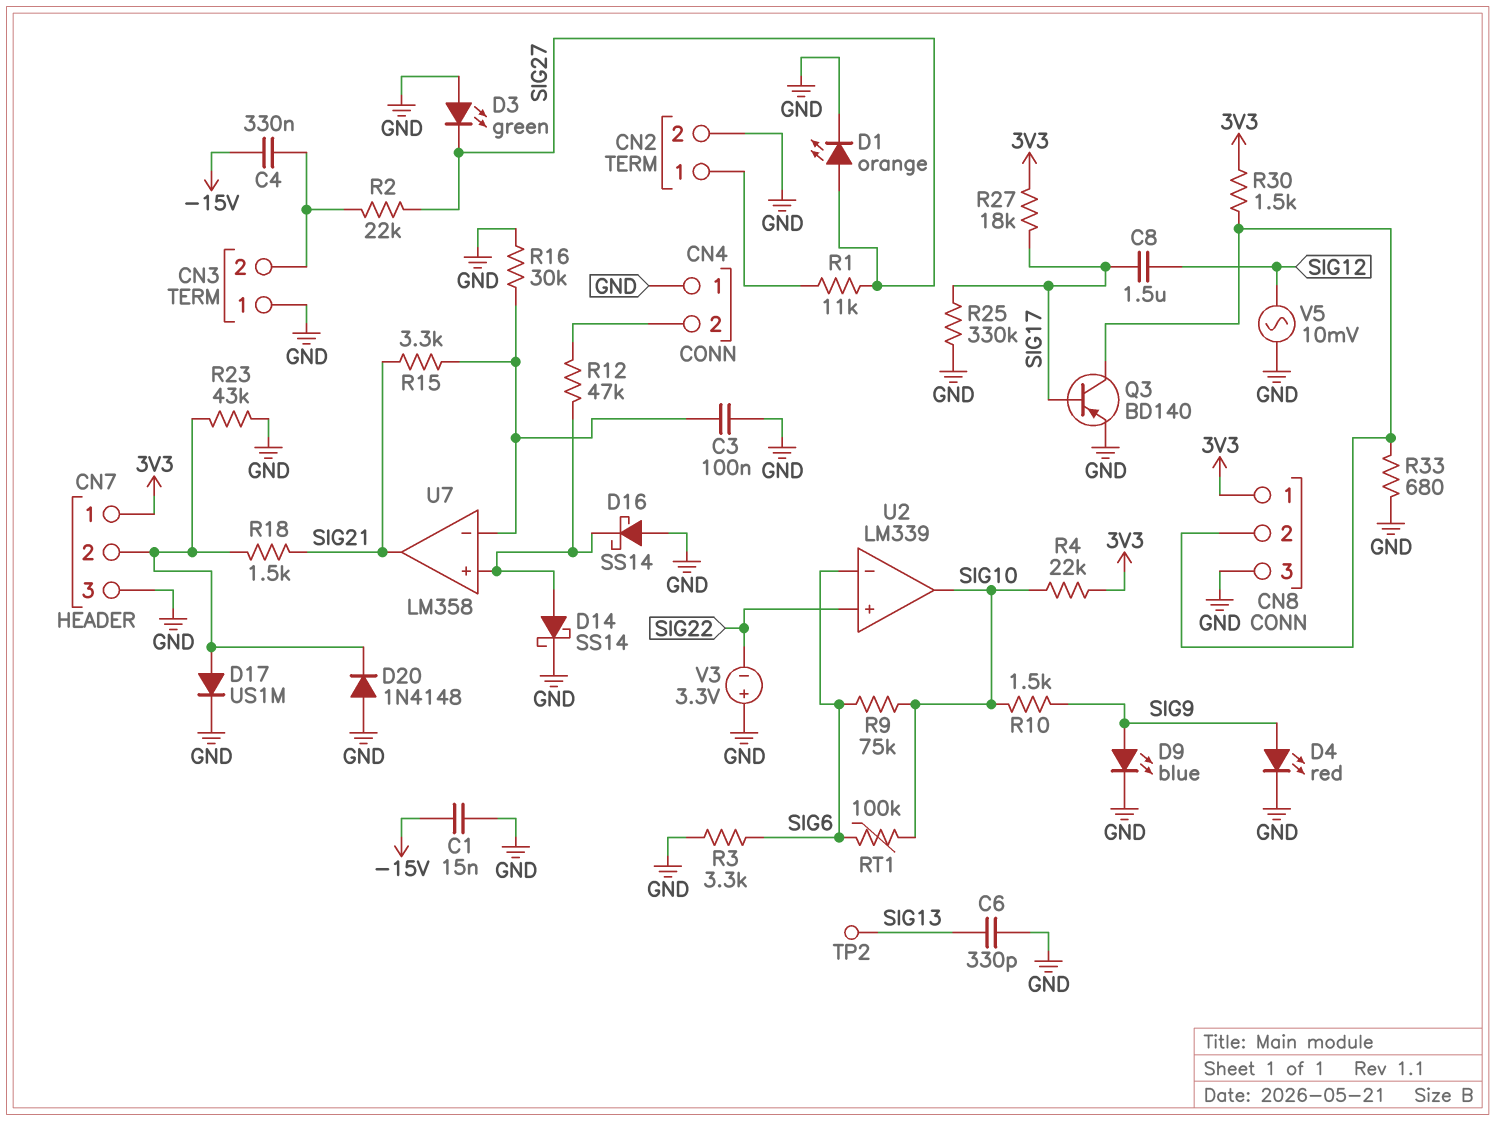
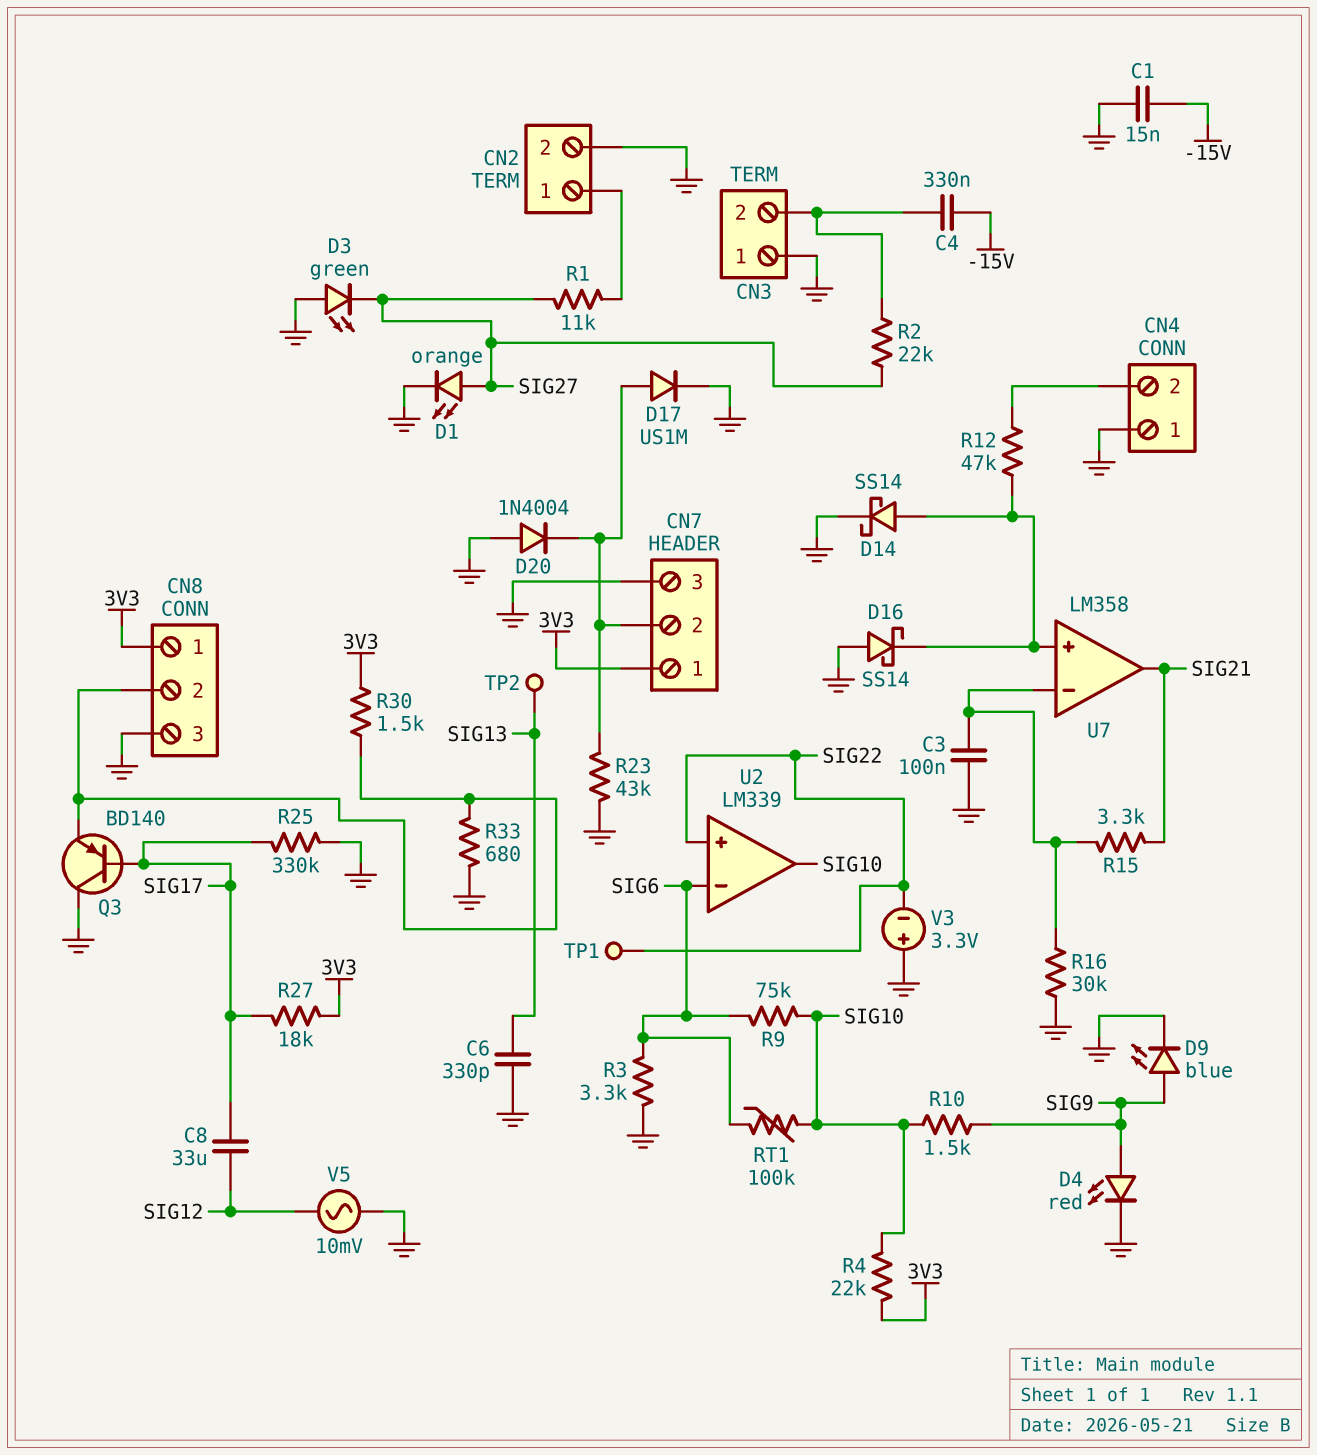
C8: 1.5uF (SIG12, SIG17) -> 33uF (SIG12, SIG17)
D20: diode 1N4148 (A GND, K CN7/2) -> diode 1N4004 (A GND, K CN7/2)
Q3: PNP BD140 (B SIG17, C CN8/2, E GND) -> PNP BD140 (B SIG17, C GND, E CN8/2)
R18: 1.5k (CN7/2, SIG21) -> none
TP1: none -> test point (SIG22)

